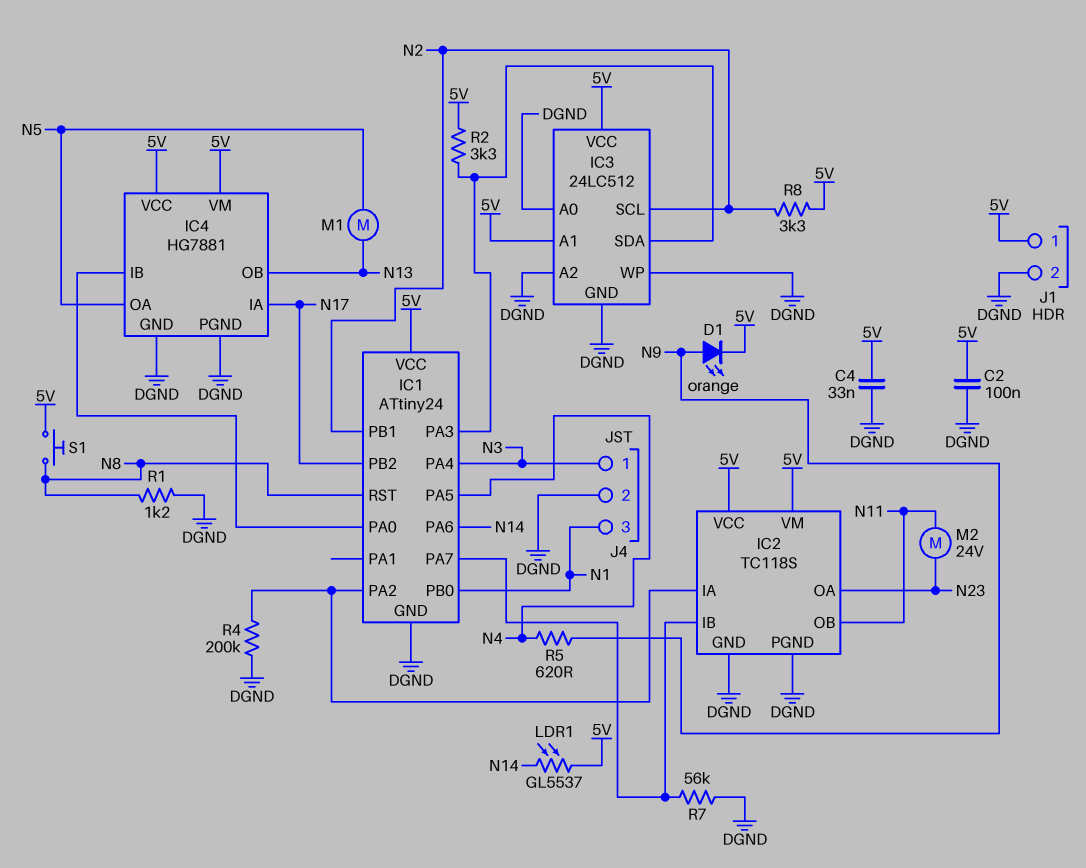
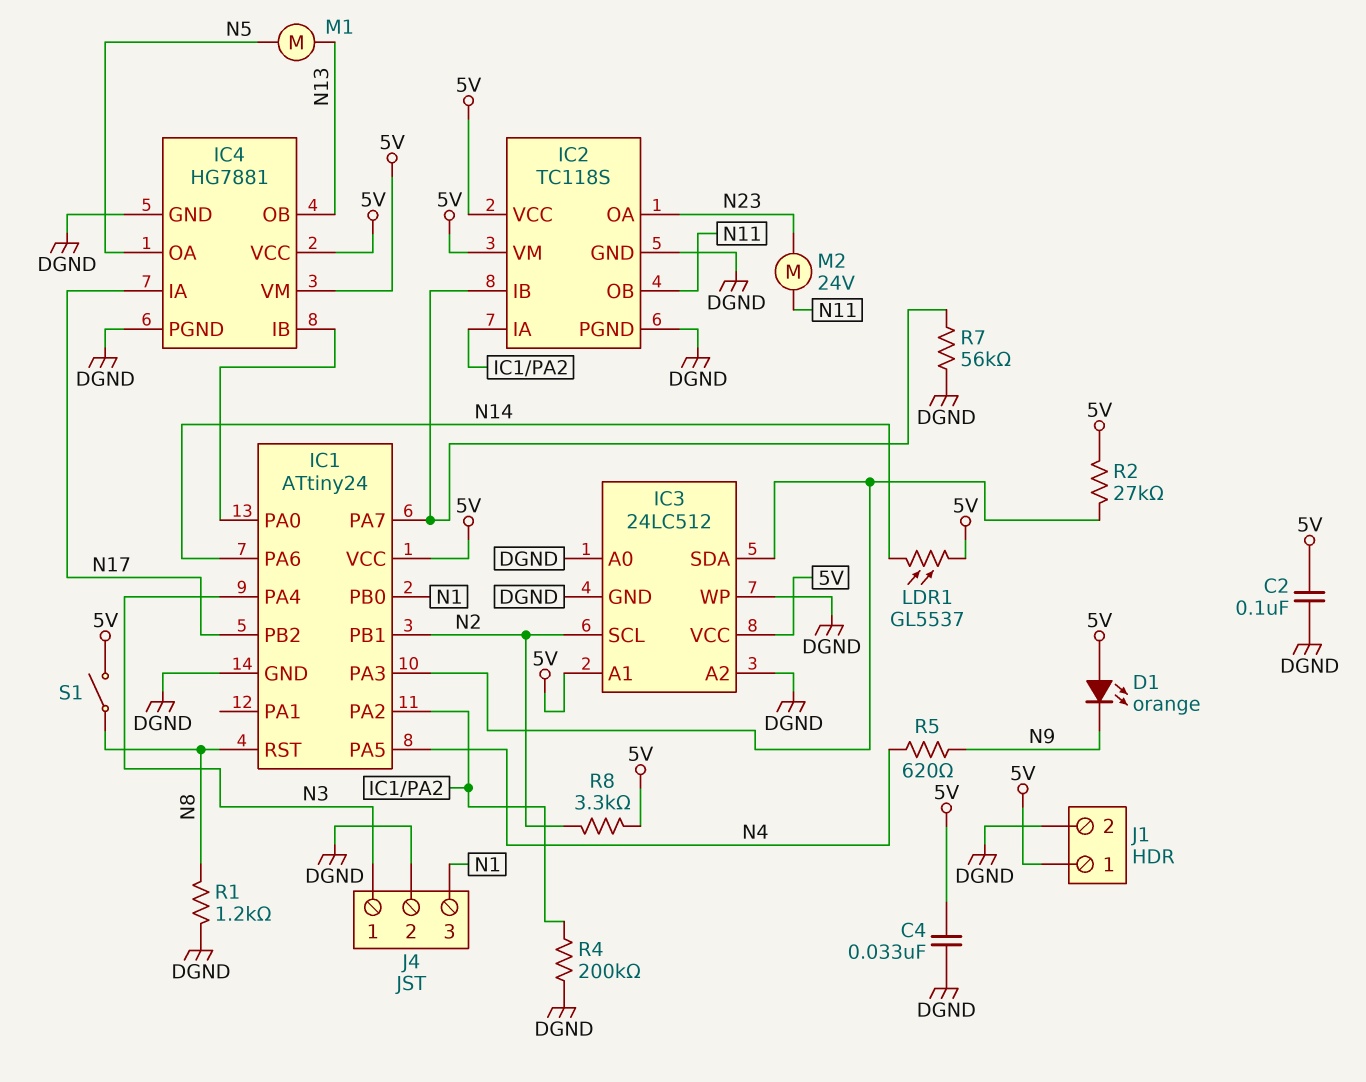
D1: LED orange (A N9, K 5V) -> LED orange (A 5V, K N9)
R2: 3.3k (5V, IC1/PA3) -> 27k (5V, IC1/PA3)
S1: button (5V, N8) -> switch (5V, N8)

